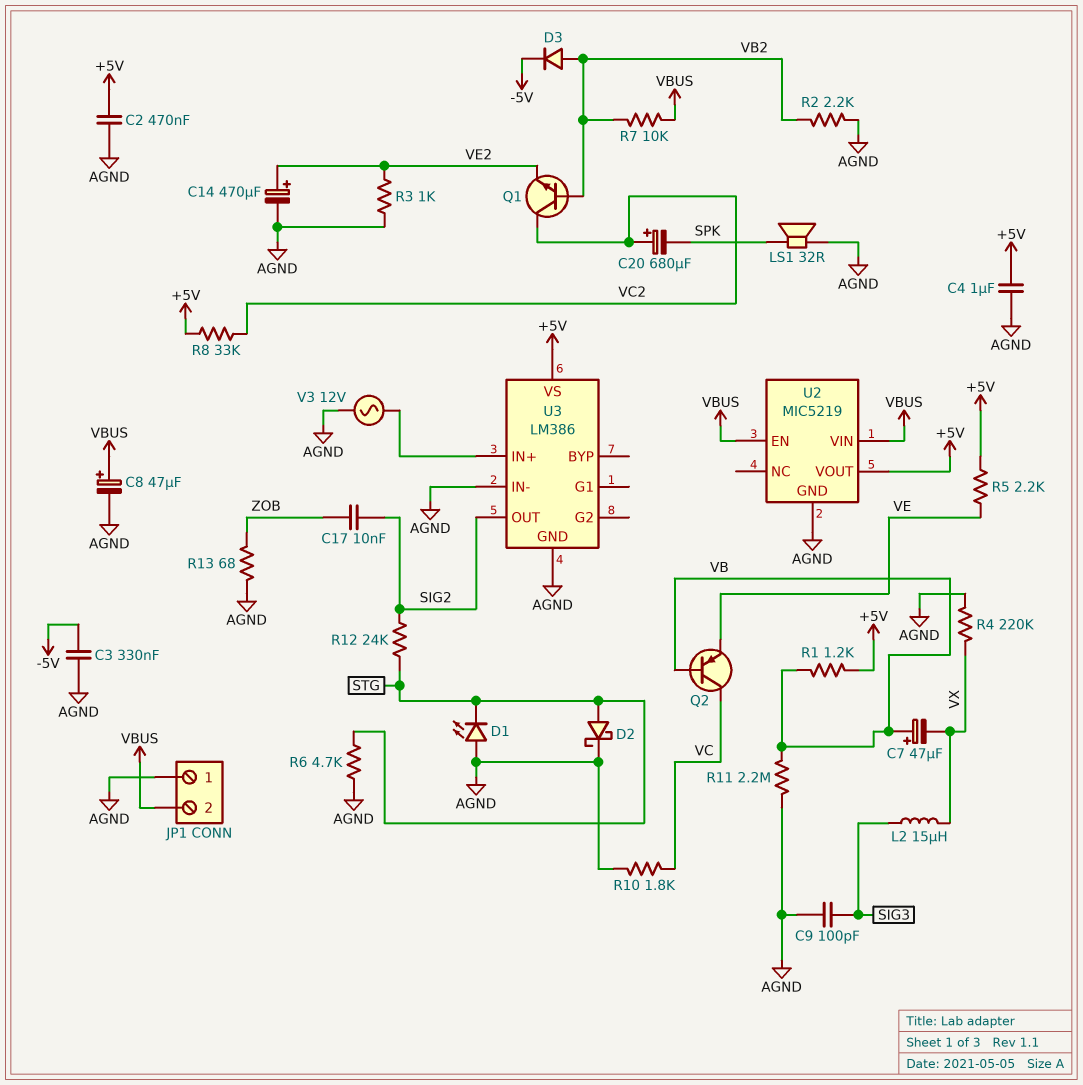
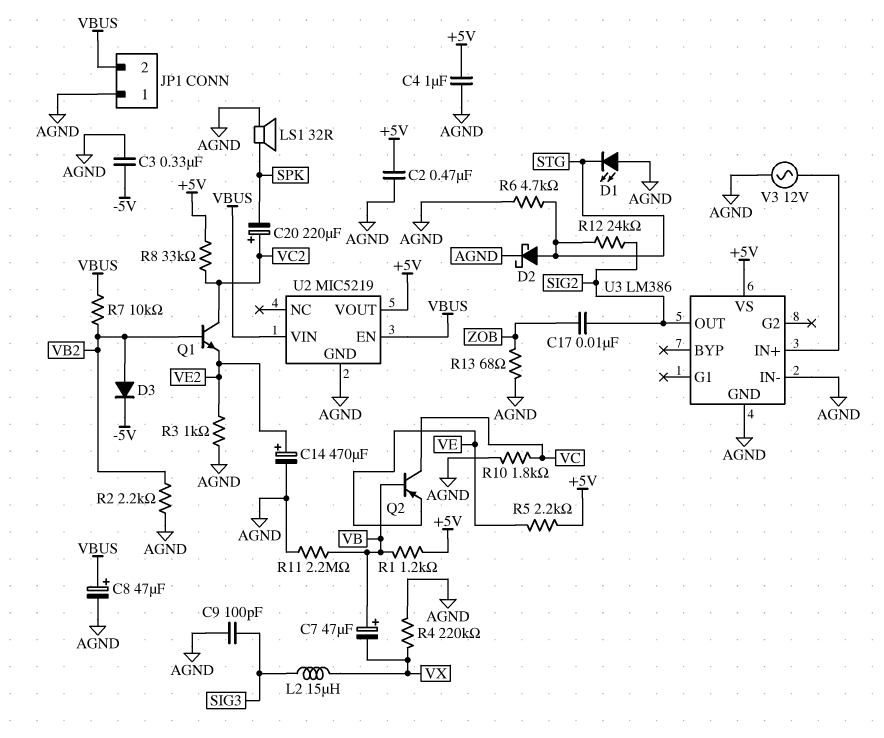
C20: 680uF (plus VC2, minus SPK) -> 220uF (plus VC2, minus SPK)

